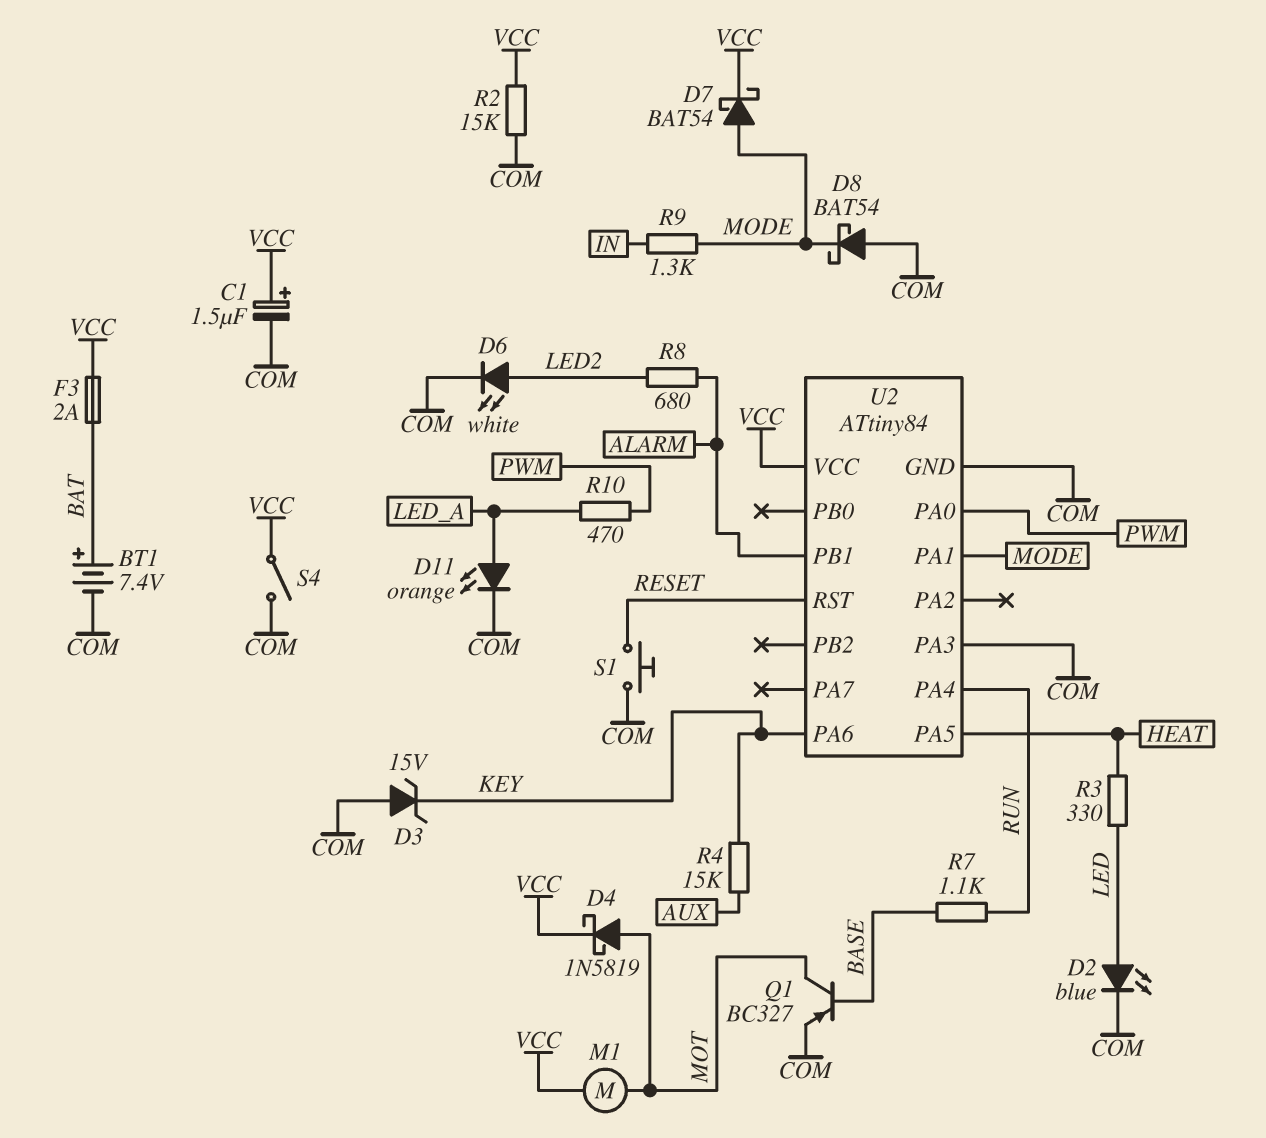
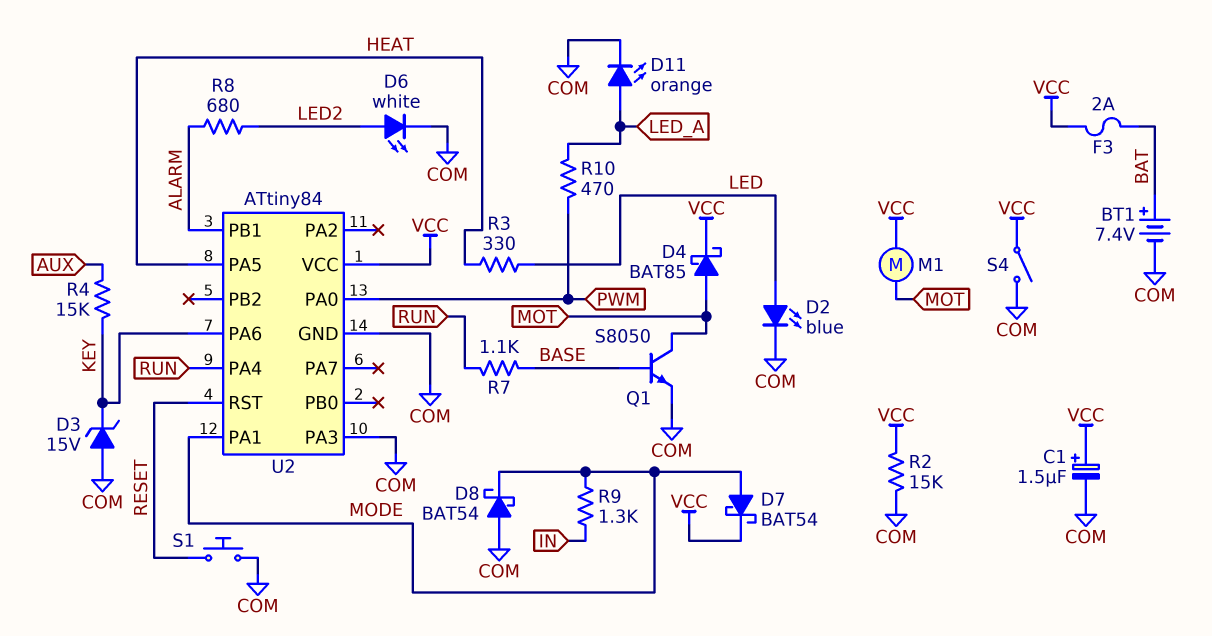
D4: schottky 1N5819 (A MOT, K VCC) -> schottky BAT85 (A MOT, K VCC)
Q1: PNP BC327 (B BASE, C MOT, E COM) -> NPN S8050 (B BASE, C MOT, E COM)

